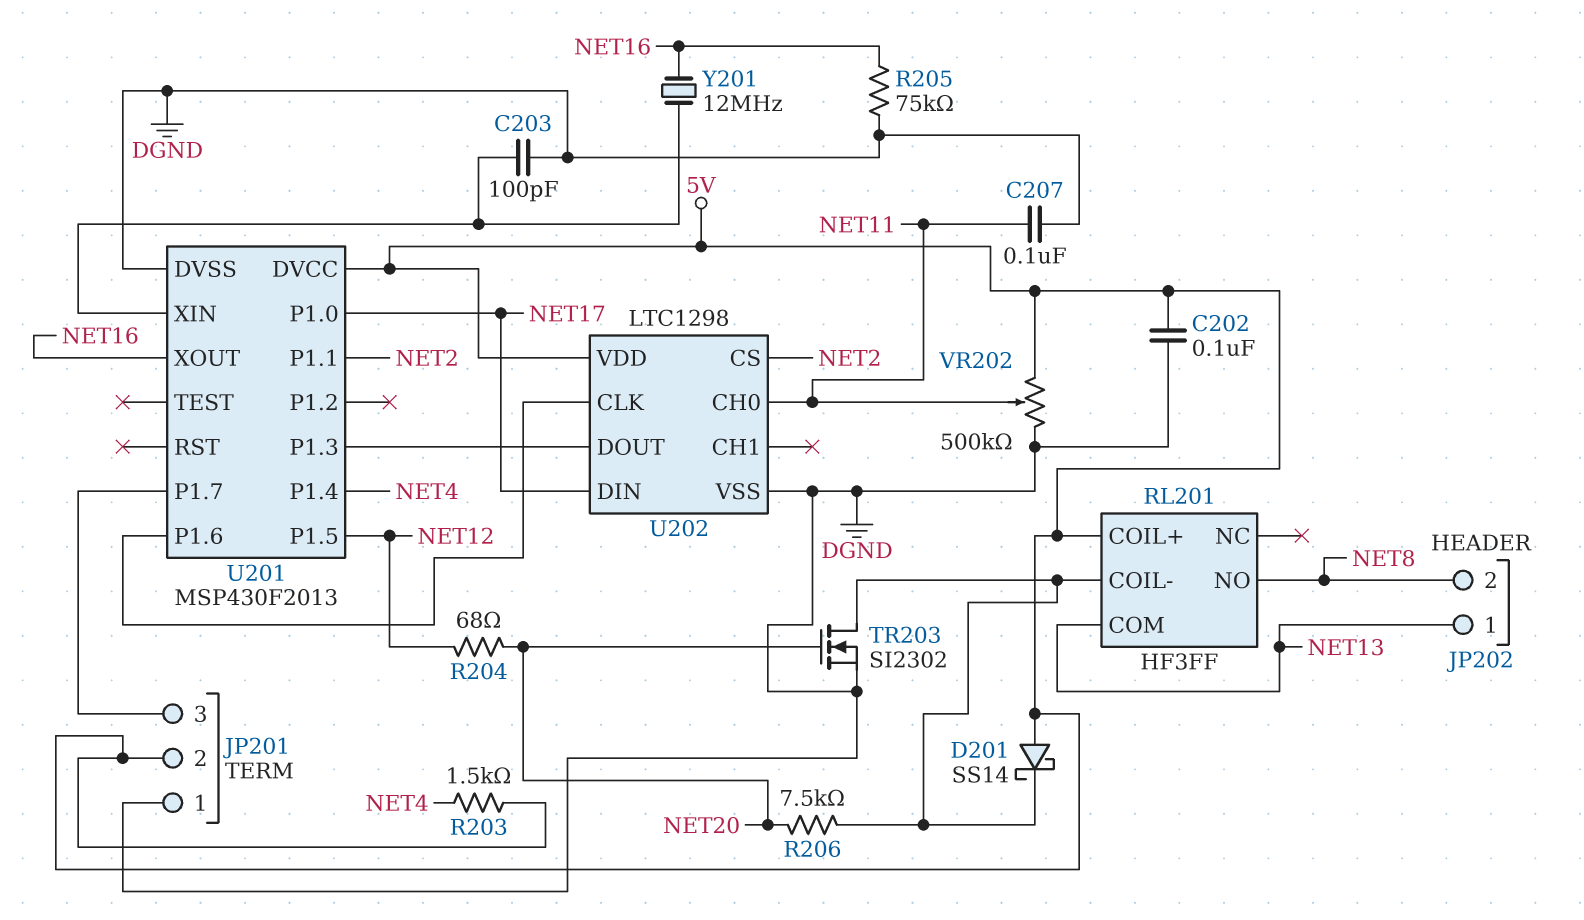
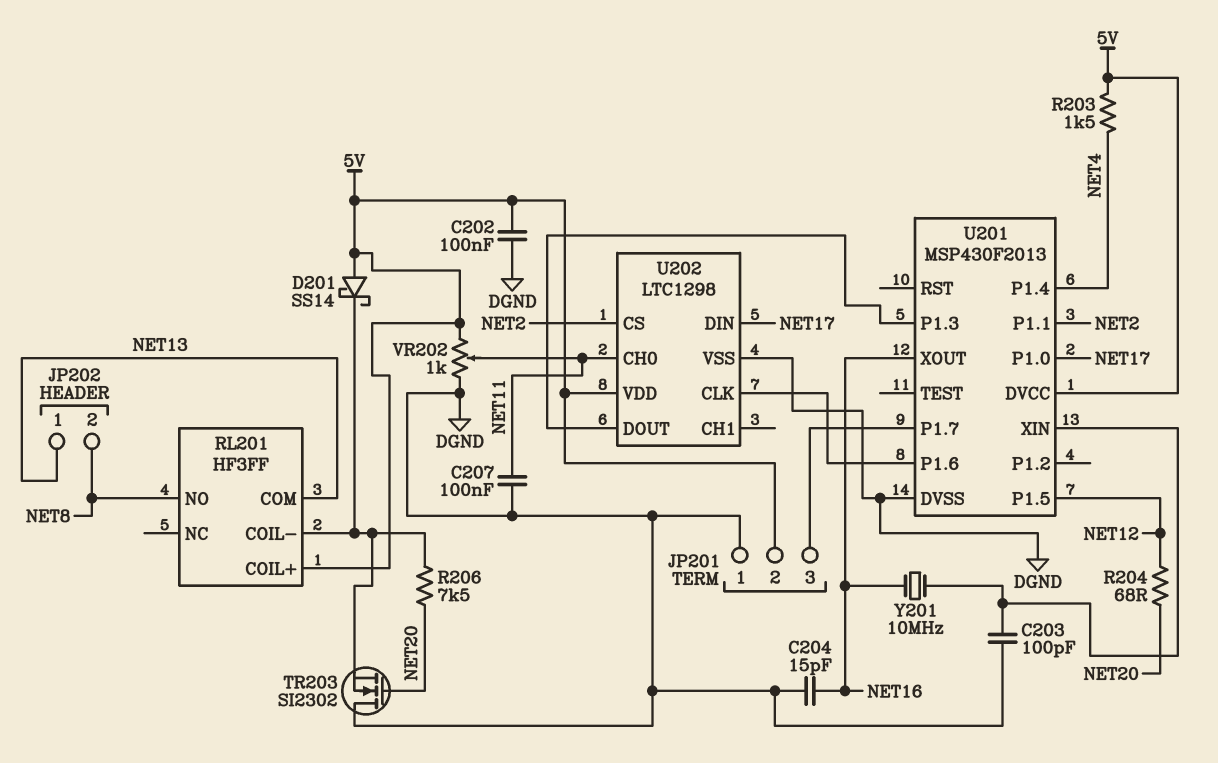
C204: none -> 15pF (DGND, NET16)
R205: 75k (DGND, NET16) -> none
TR203: NMOS SI2302 (G NET20, D RL201/COIL-, S DGND) -> NMOS SI2302 (G NET20, D DGND, S RL201/COIL-)
VR202: 500k (5V, DGND, wiper NET11) -> 1k (5V, DGND, wiper NET11)
Y201: 12MHz (NET16, U201/XIN) -> 10MHz (NET16, U201/XIN)

